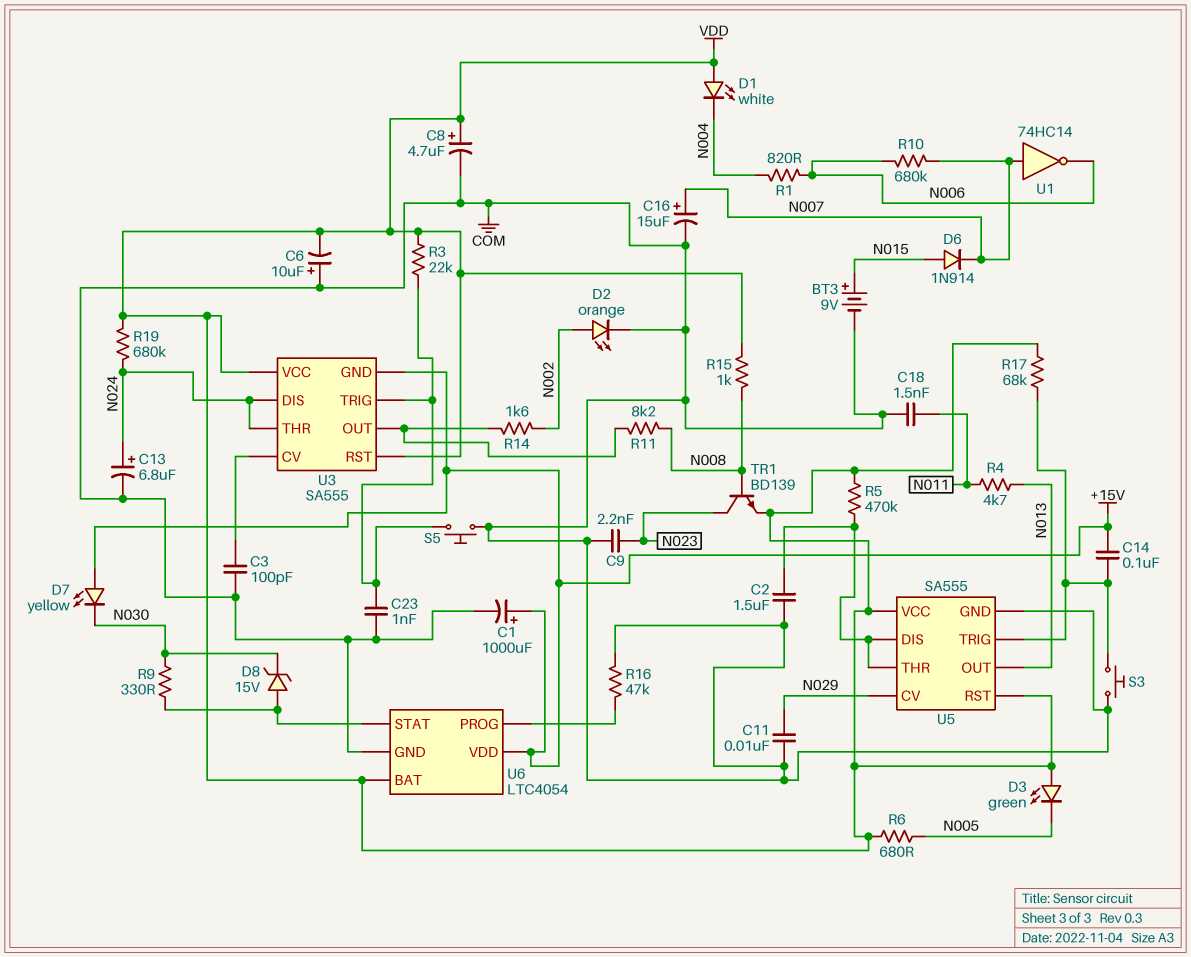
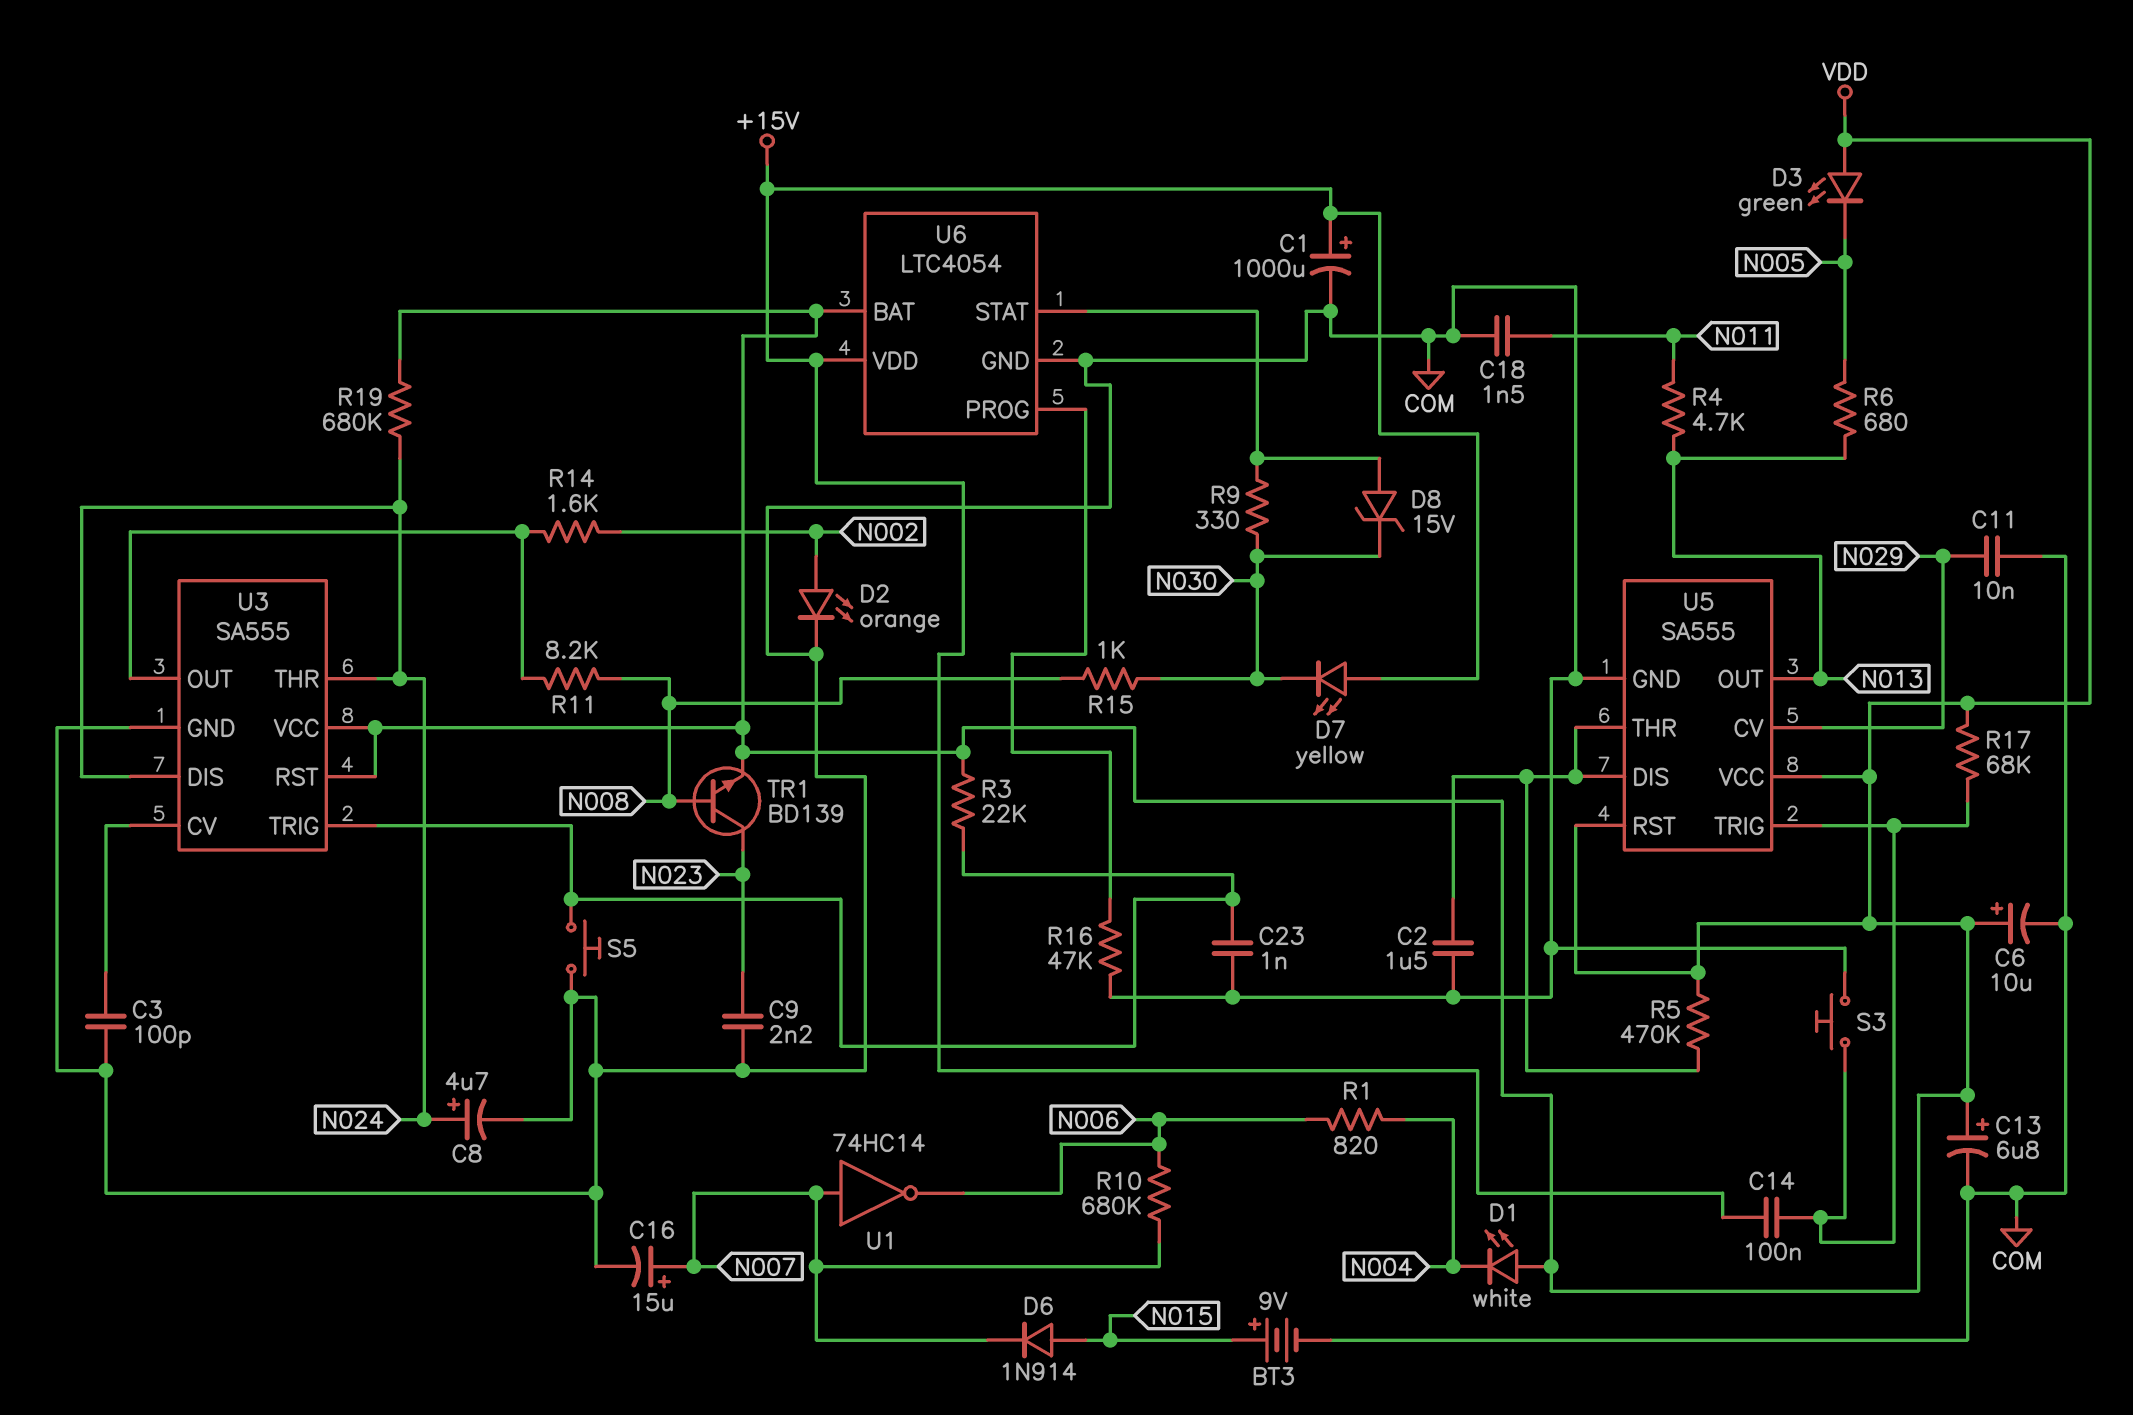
C6: 10uF (plus COM, minus VDD) -> 10uF (plus VDD, minus COM)
C8: 4.7uF (plus VDD, minus COM) -> 4.7uF (plus N024, minus COM)
C13: 6.8uF (plus N024, minus COM) -> 6.8uF (plus VDD, minus COM)
R6: 680 (N005, VDD) -> 680 (N005, N013)
R15: 1k (N008, VDD) -> 1k (N008, N030)
U3 pin GND: +15V -> COM

